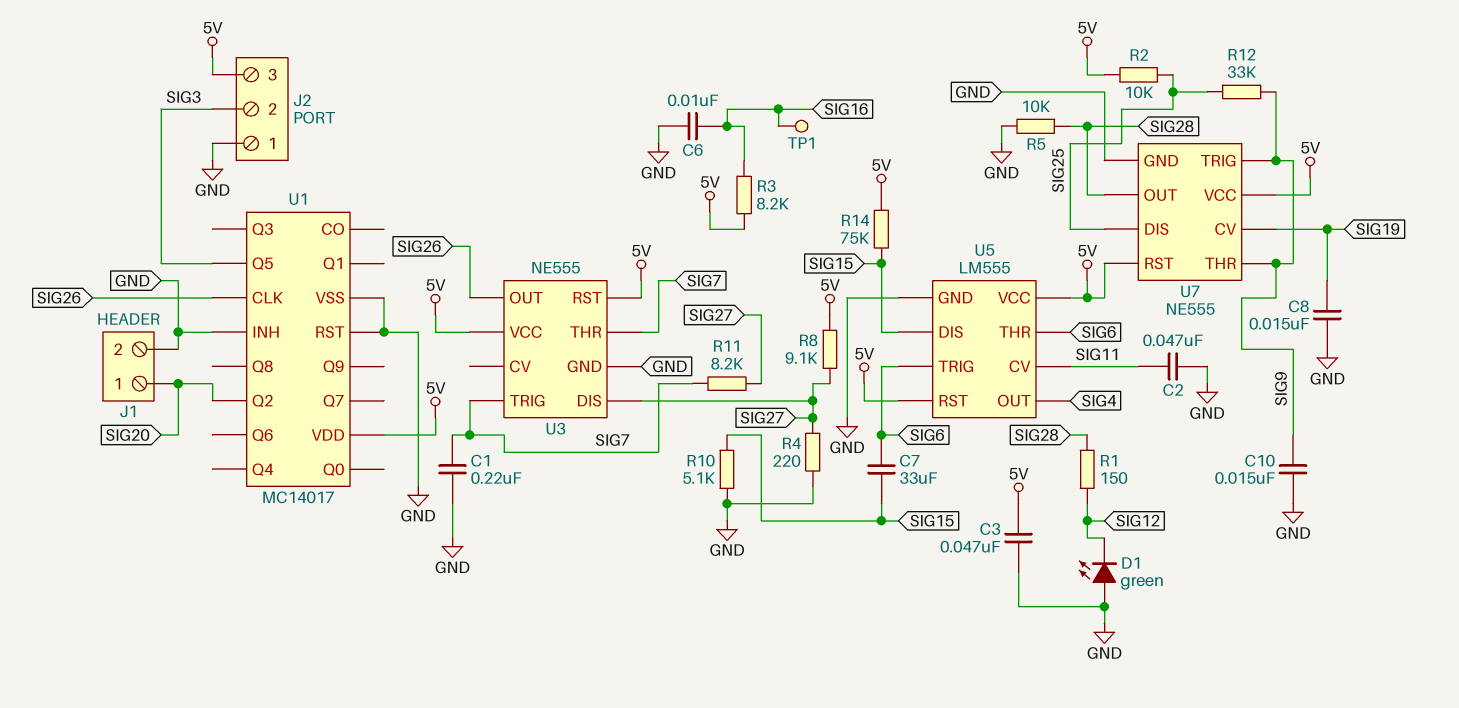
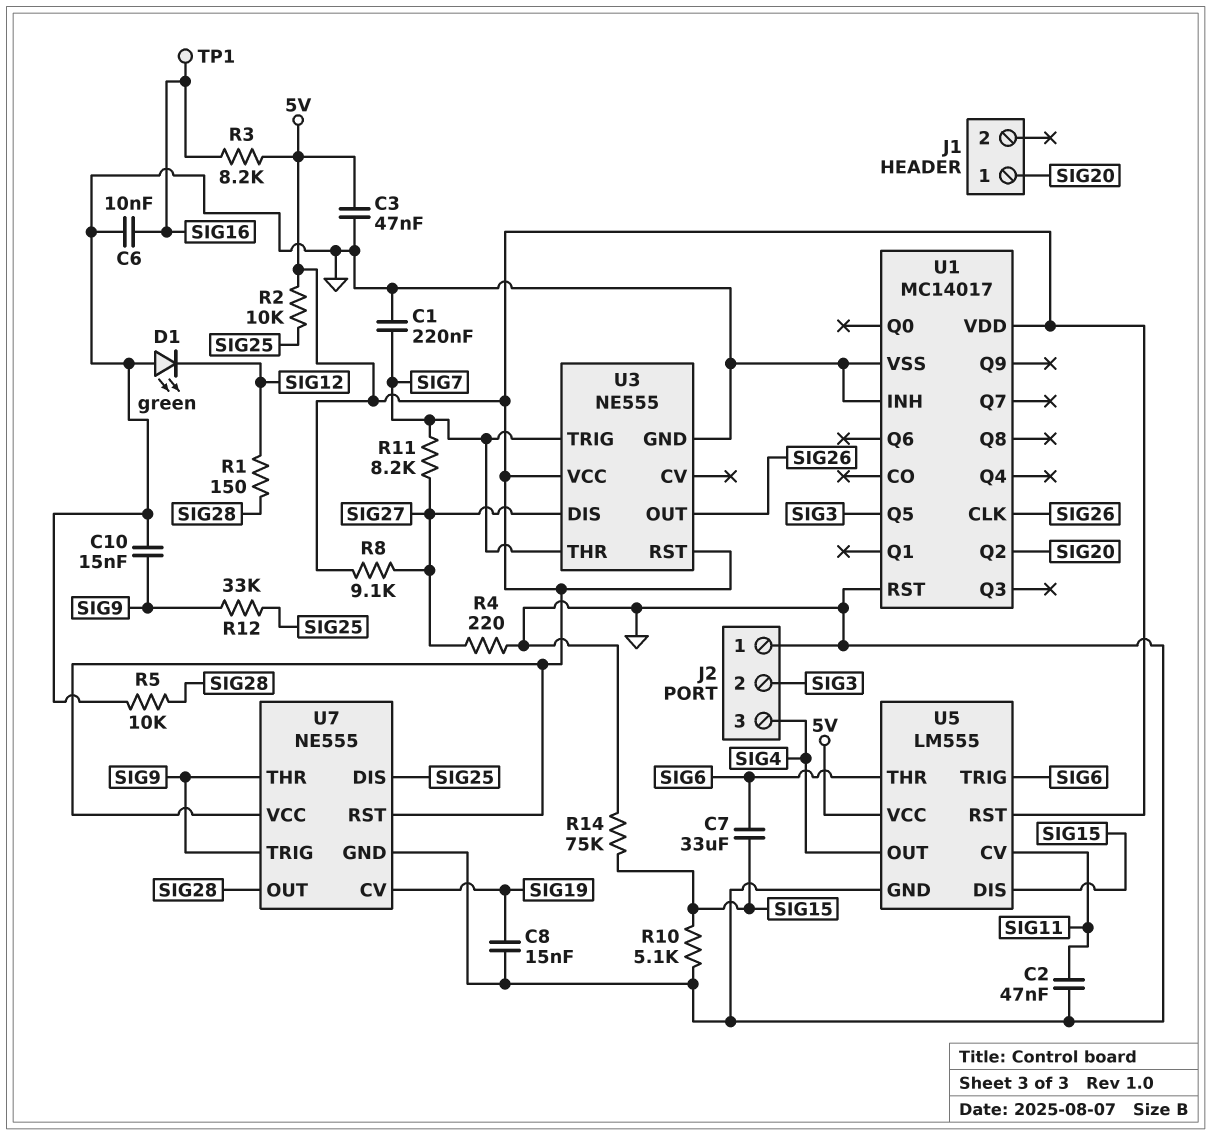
J1 pin 2: GND -> none
J2 pin 3: 5V -> SIG4
R14: 75k (5V, SIG15) -> 75k (GND, SIG15)

